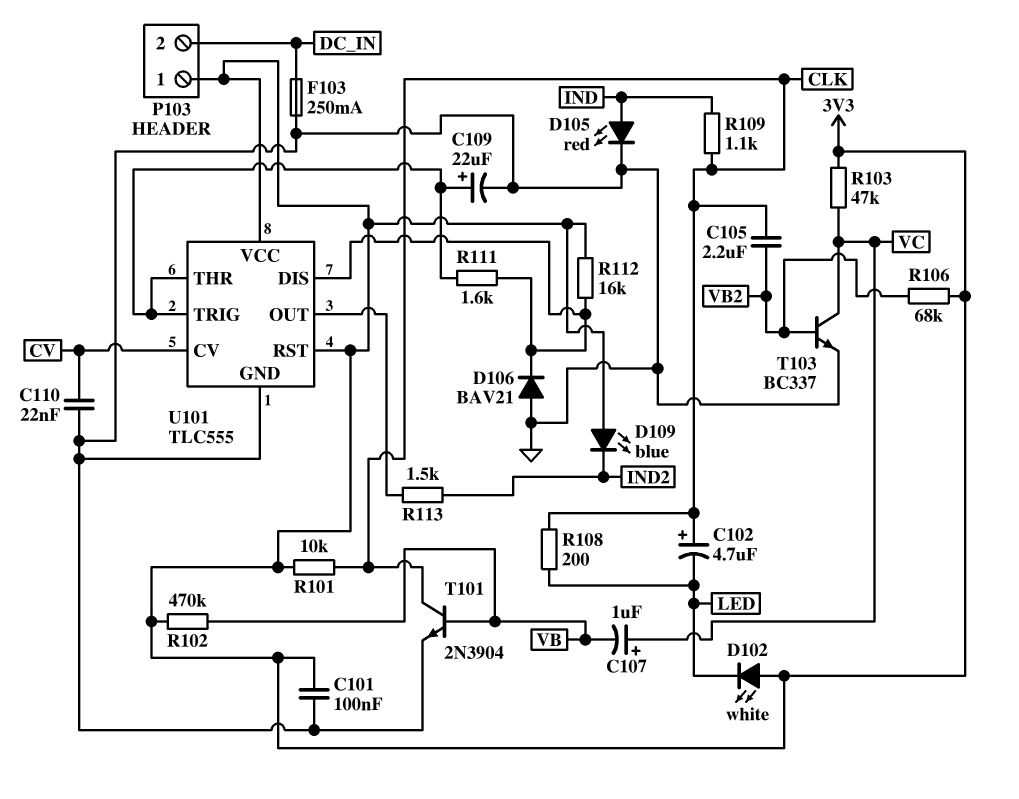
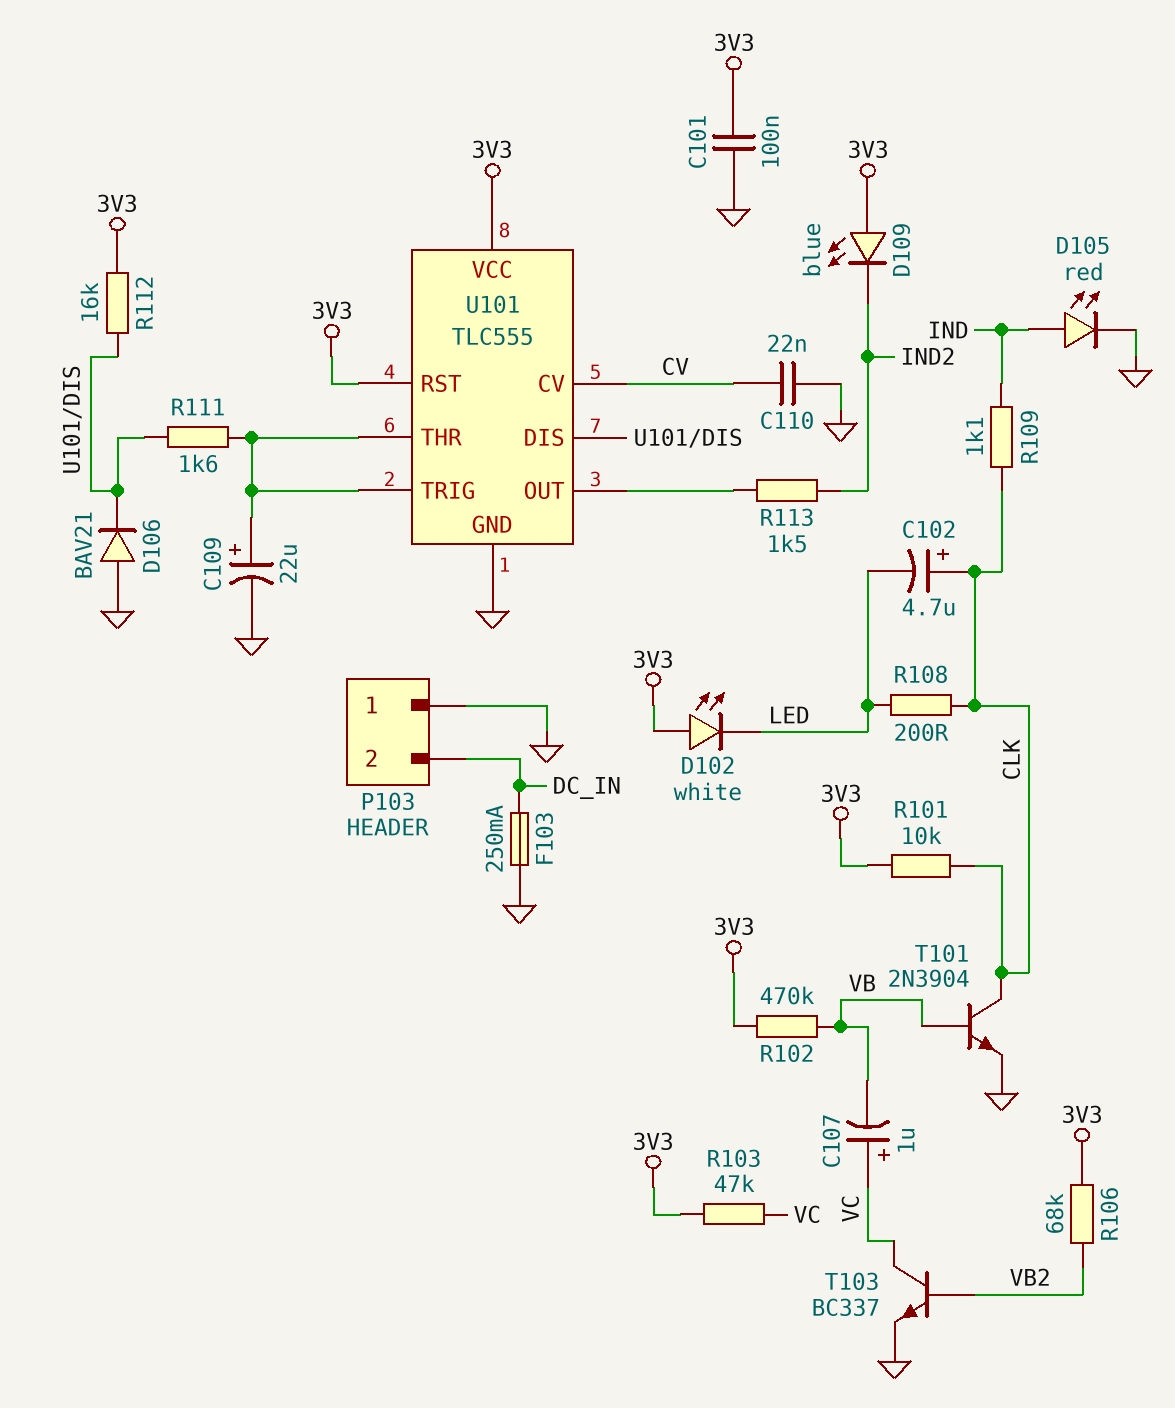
C105: 2.2uF (CLK, VB2) -> none
P103 pin 1: 3V3 -> GND

